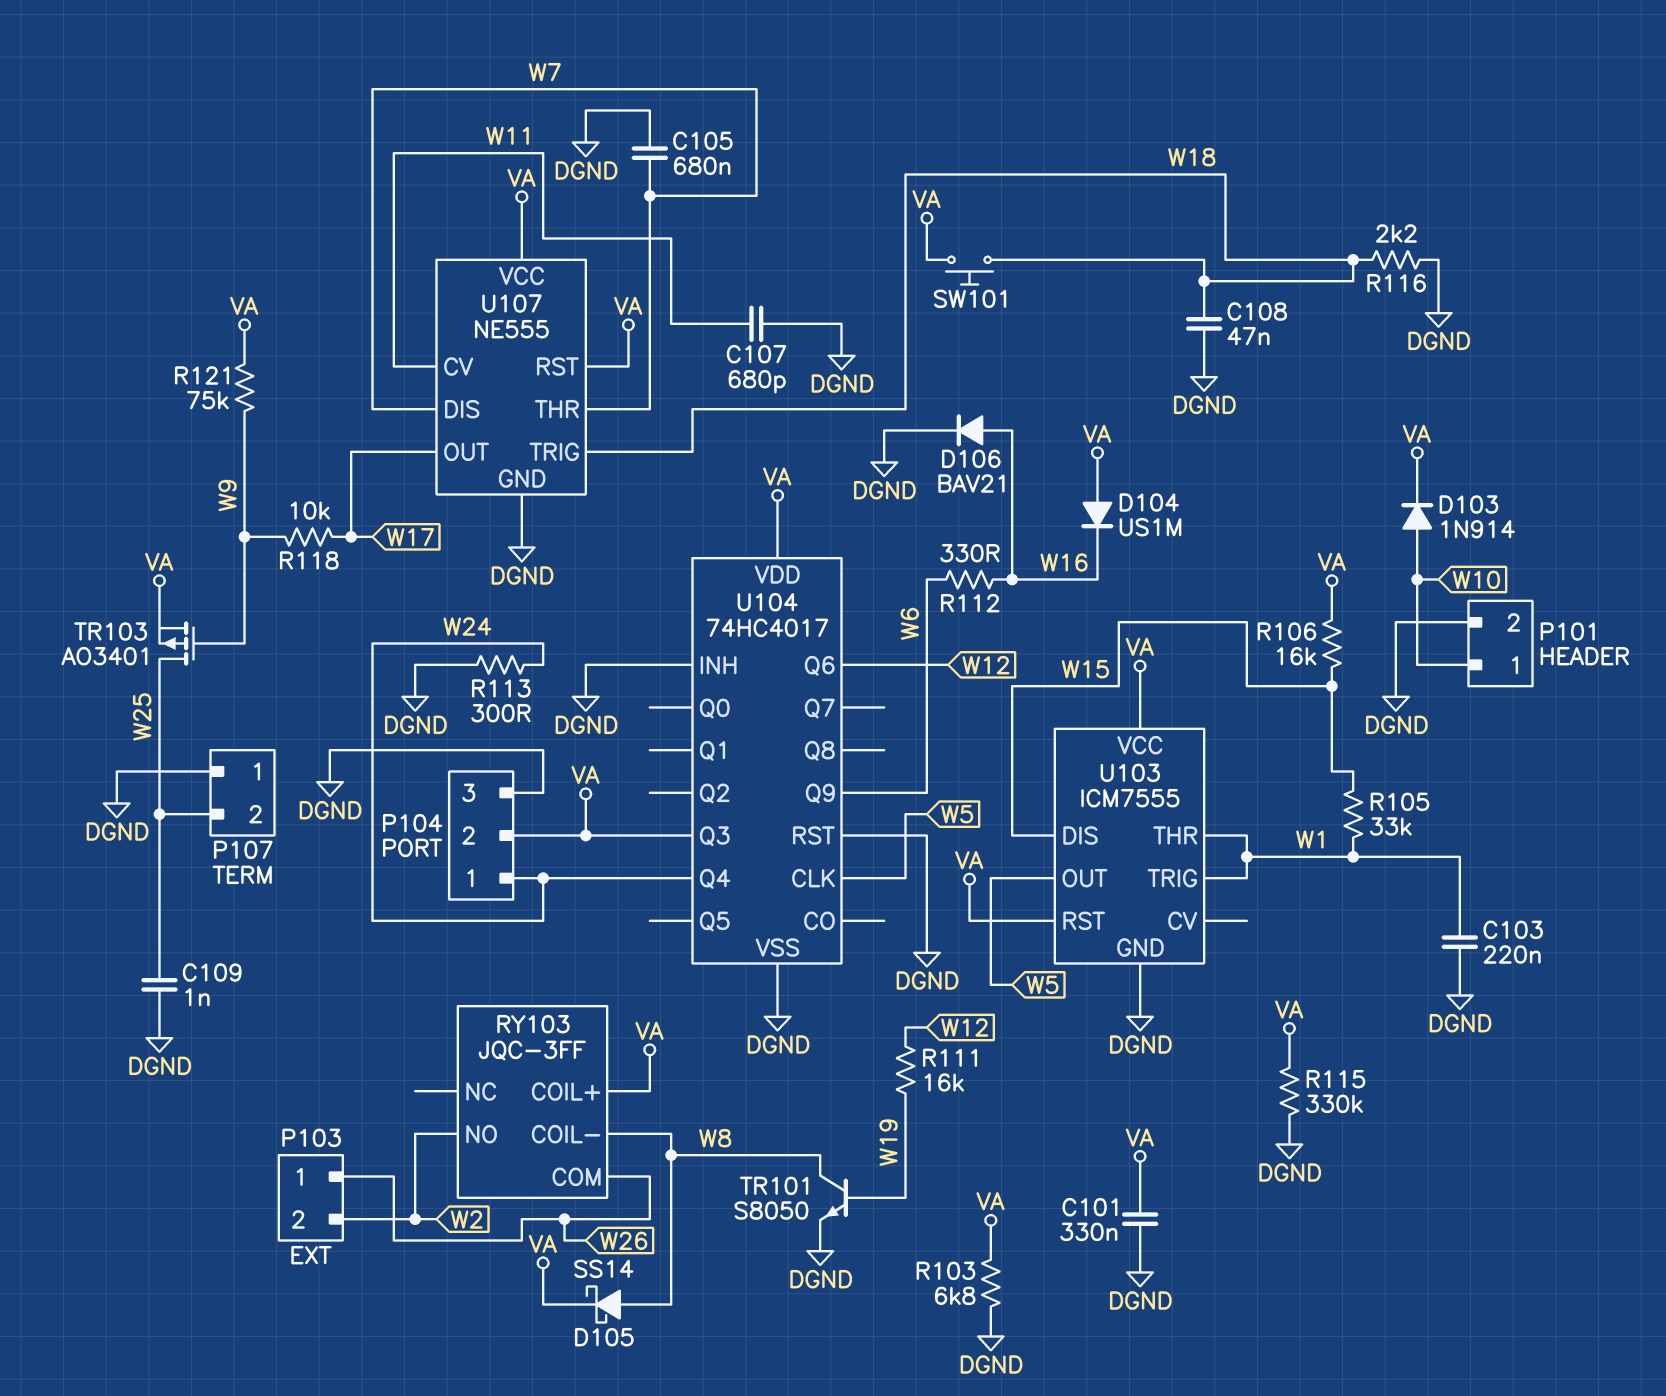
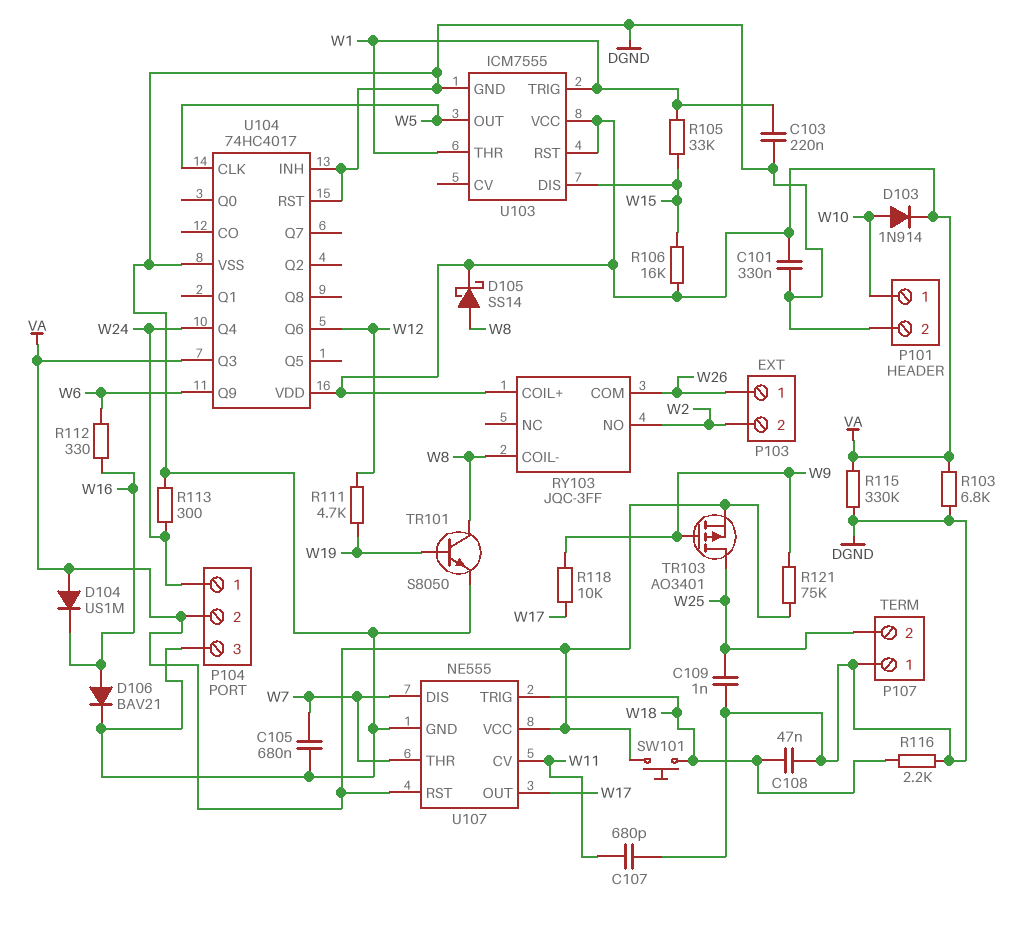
R111: 16k (W12, W19) -> 4.7k (W12, W19)

